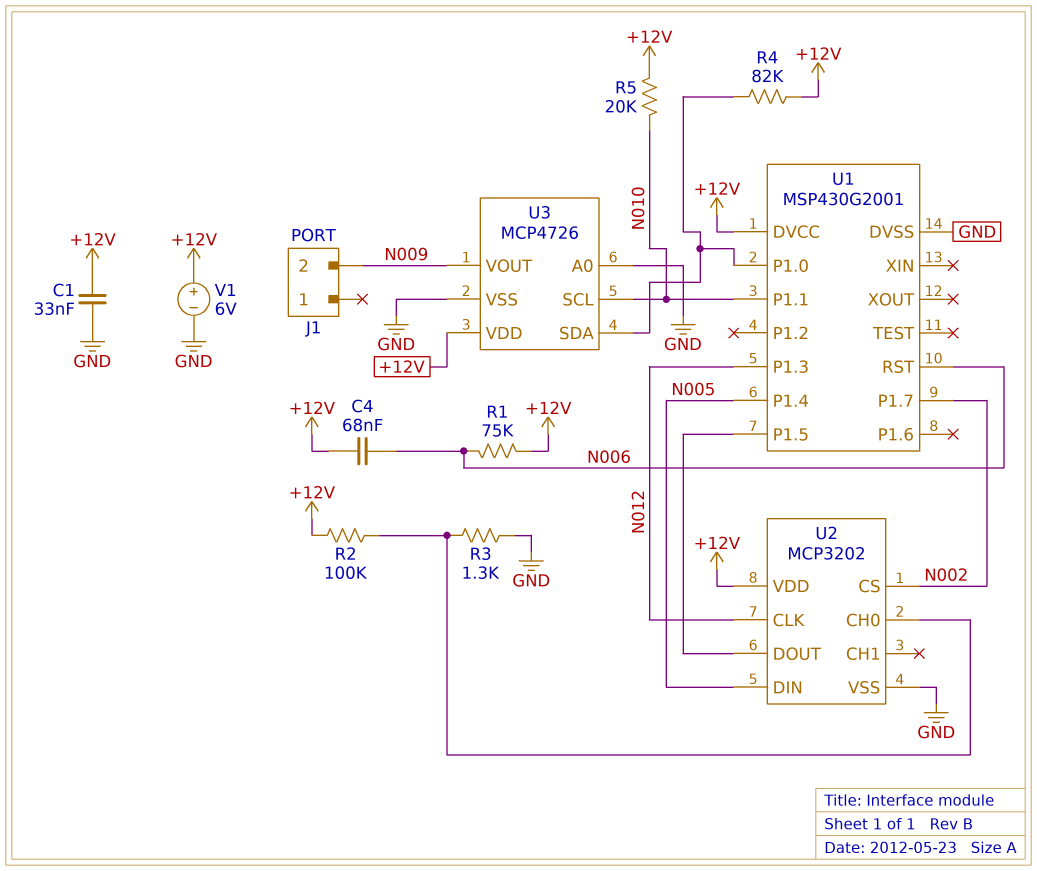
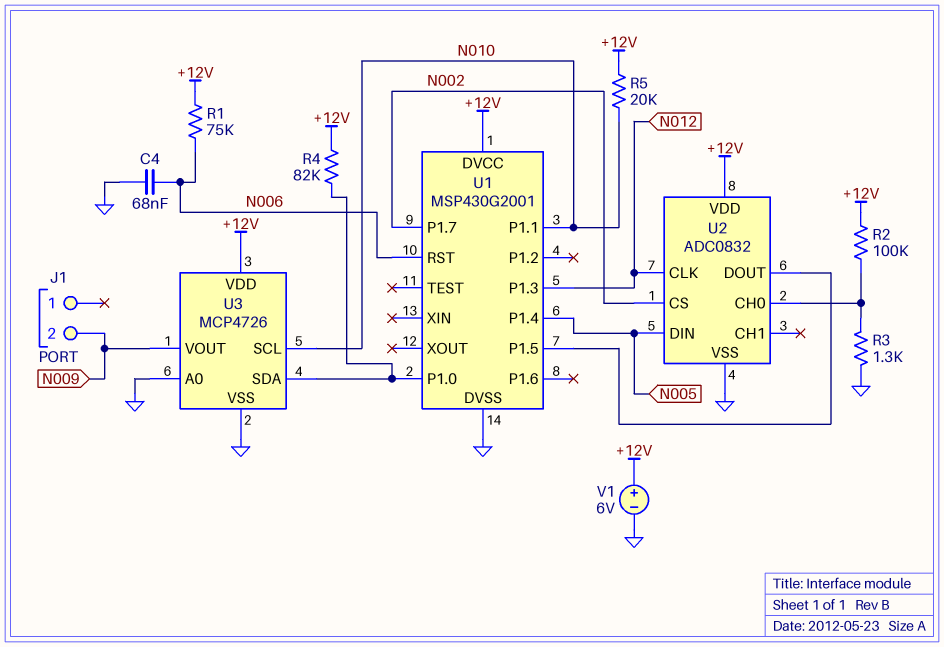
C1: 33nF (+12V, GND) -> none
C4: 68nF (+12V, N006) -> 68nF (GND, N006)
U2: MCP3202 -> ADC0832

